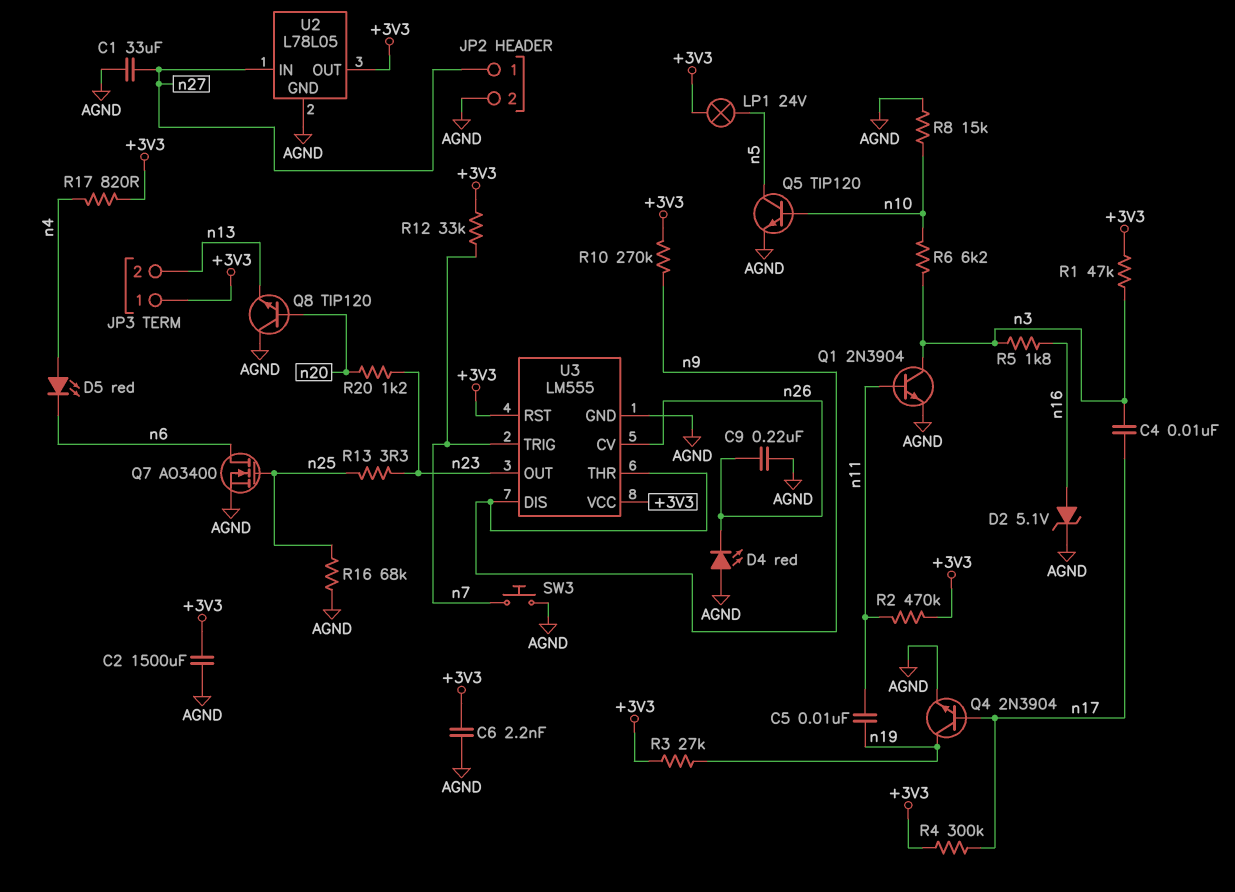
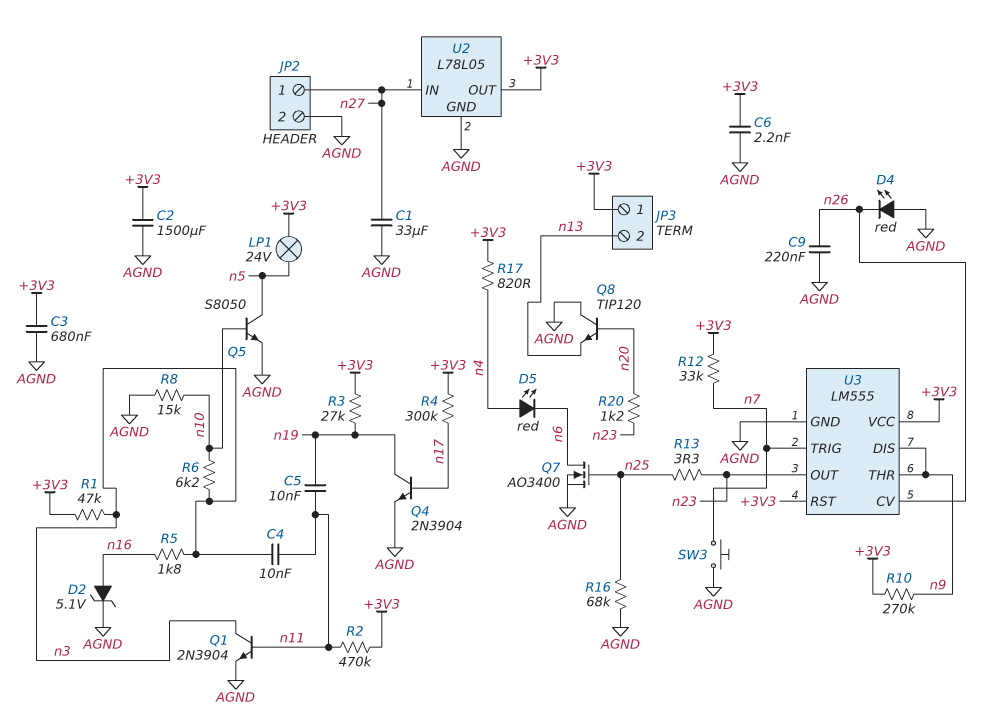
C3: none -> 680nF (+3V3, AGND)
C4: 10nF (n3, n17) -> 10nF (n3, n11)
Q5: NPN TIP120 (B n10, C n5, E AGND) -> NPN S8050 (B n10, C n5, E AGND)

